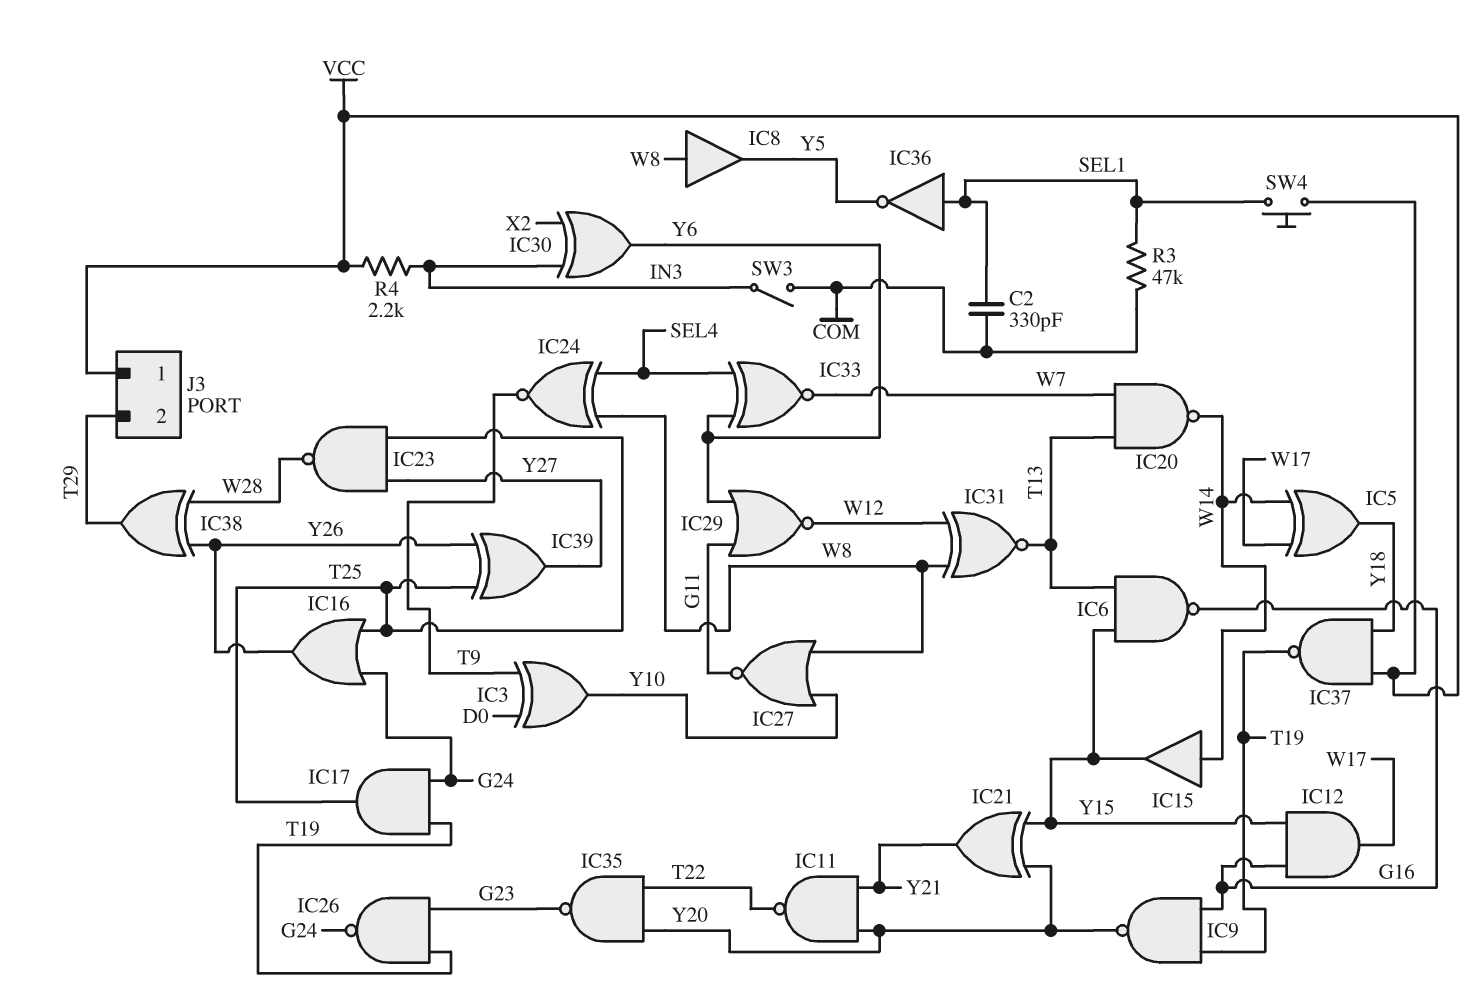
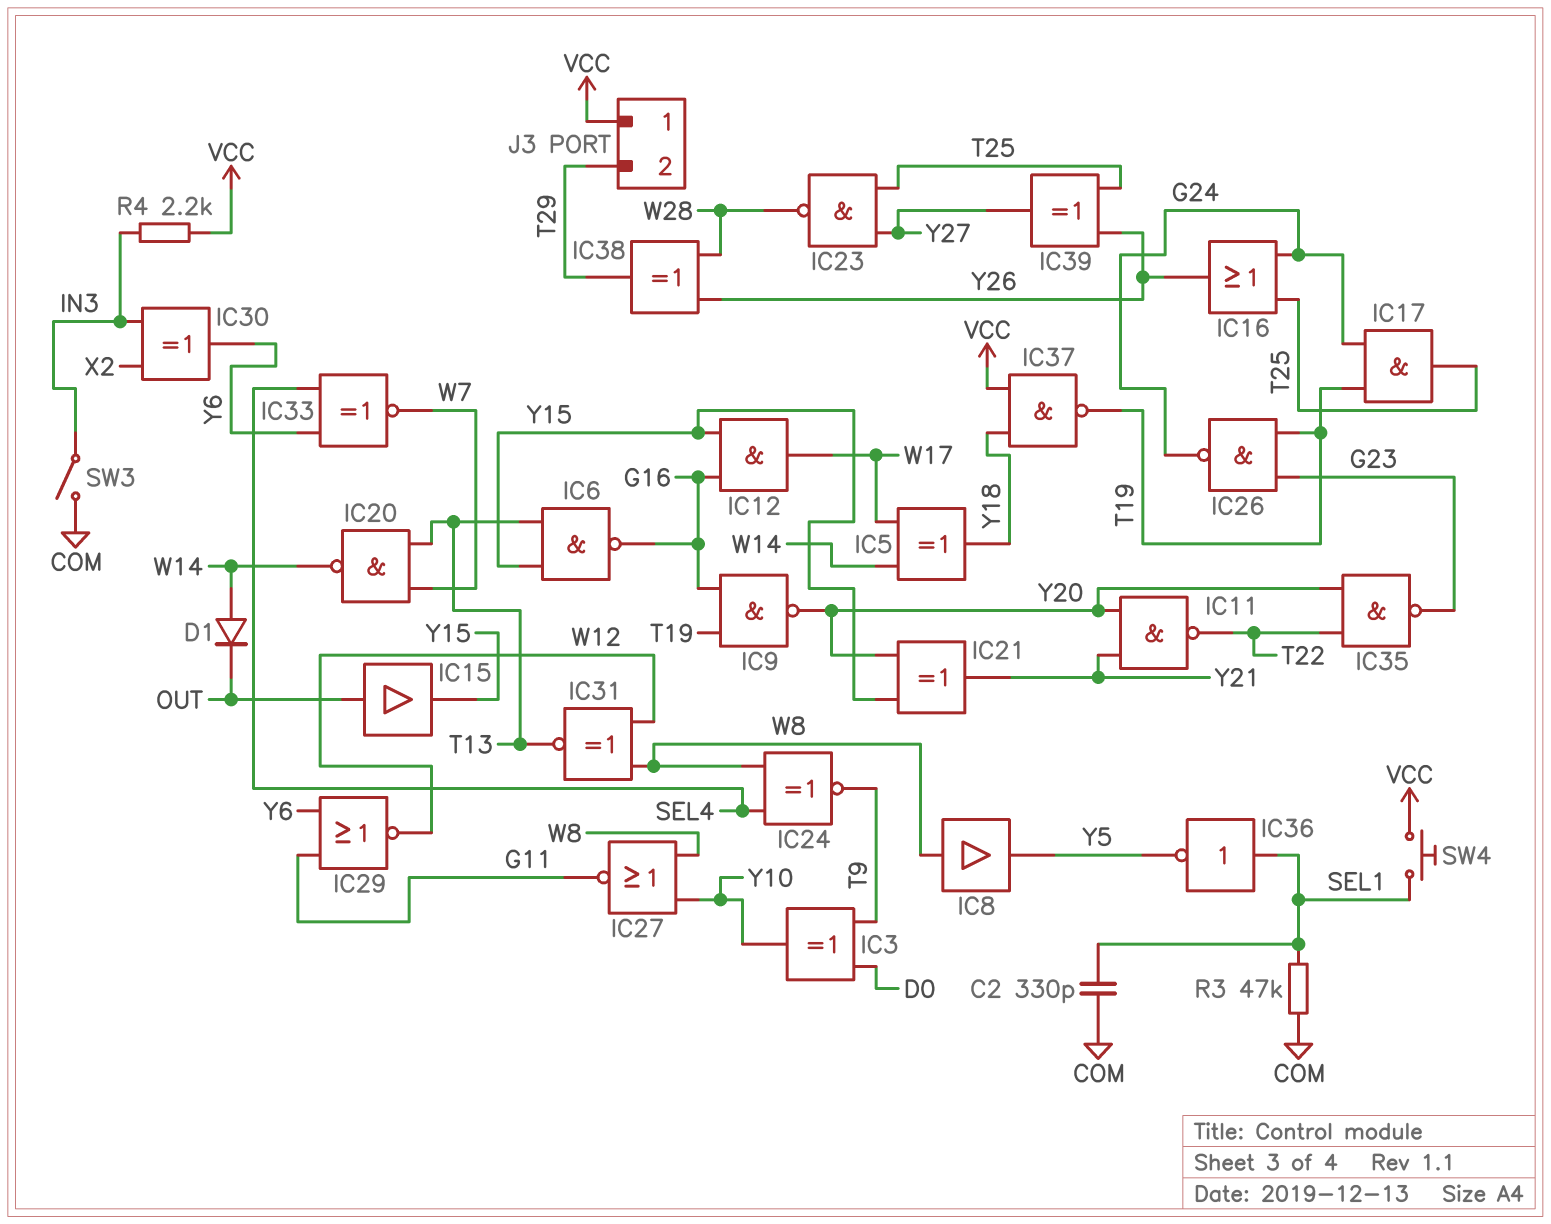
D1: none -> diode (A W14, K OUT)
IC15: buffer (in W14, out Y15) -> buffer (in OUT, out Y15)

